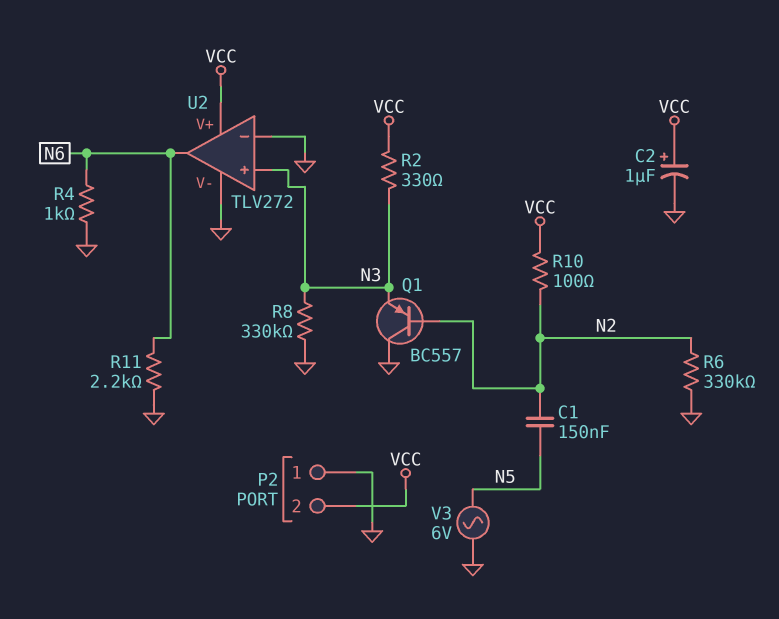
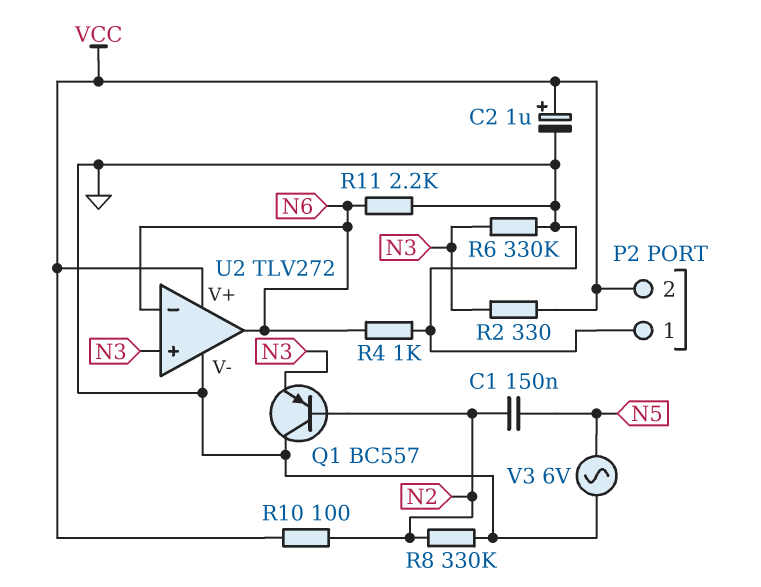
R6: 330k (GND, N2) -> 330k (GND, N3)
R8: 330k (GND, N3) -> 330k (GND, N2)
U2 pin in-: GND -> N6

